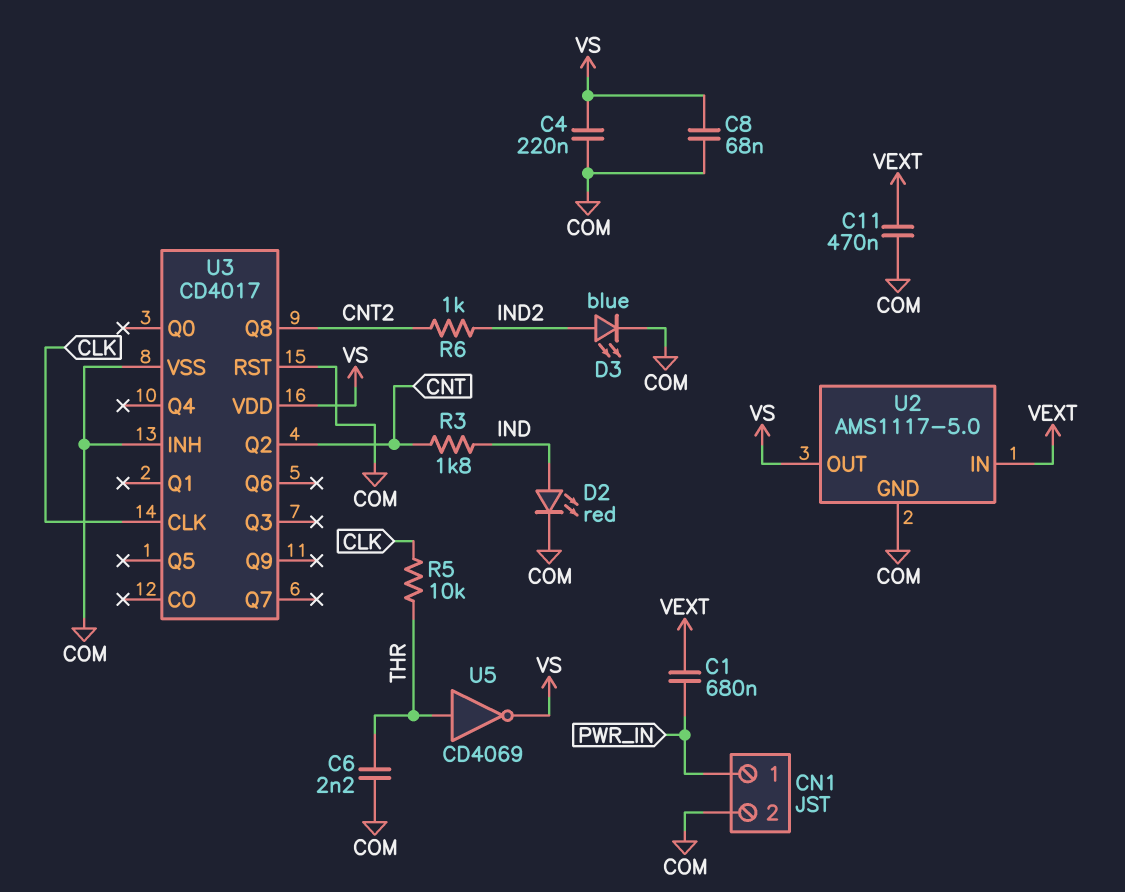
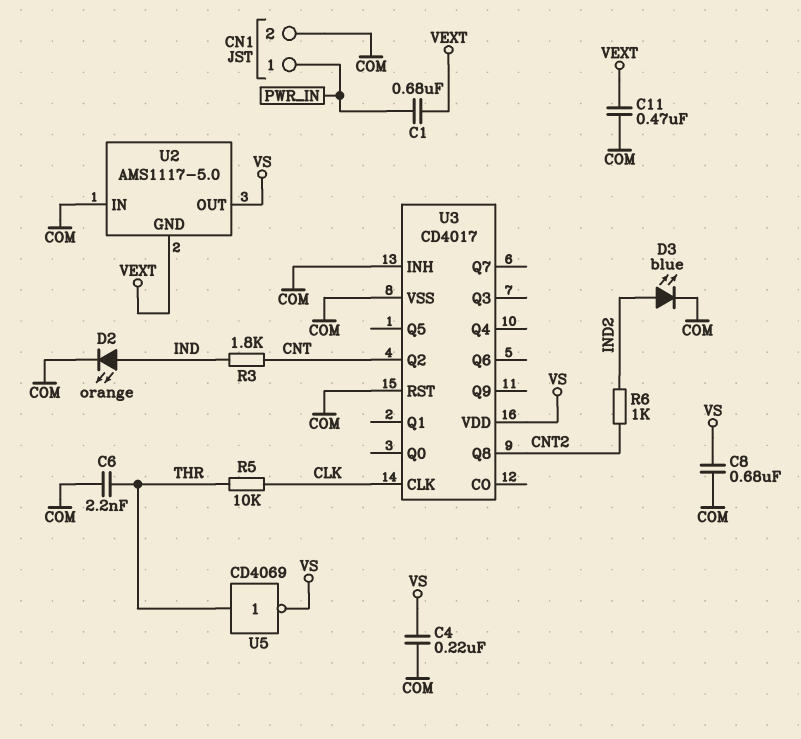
C8: 68nF (COM, VS) -> 680nF (COM, VS)
D2: LED red (A IND, K COM) -> LED orange (A IND, K COM)
U2 pin GND: COM -> VEXT
U2 pin IN: VEXT -> COM

